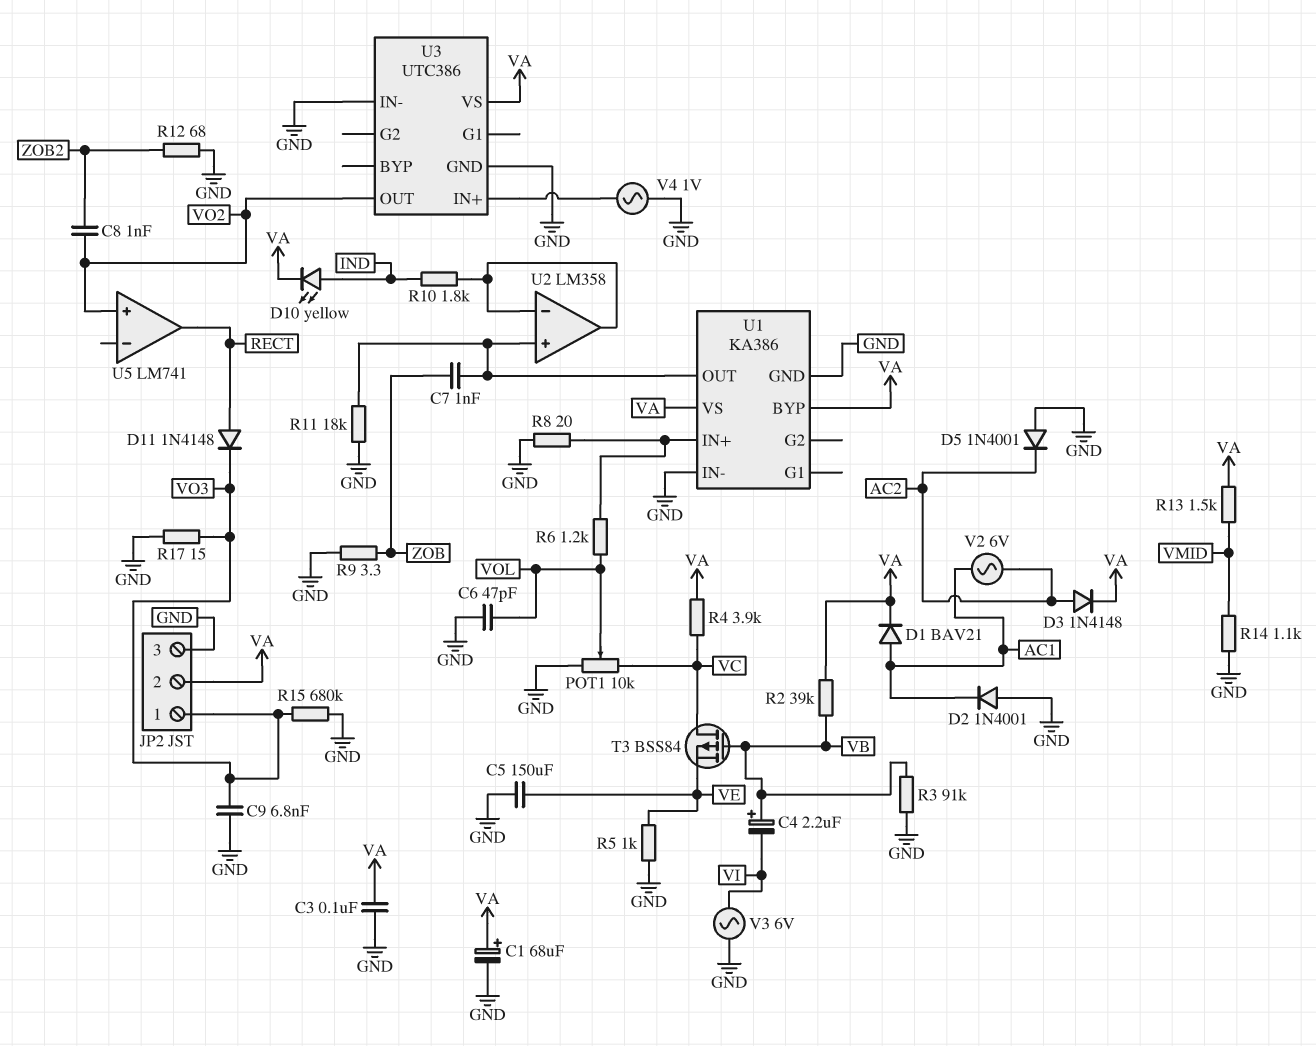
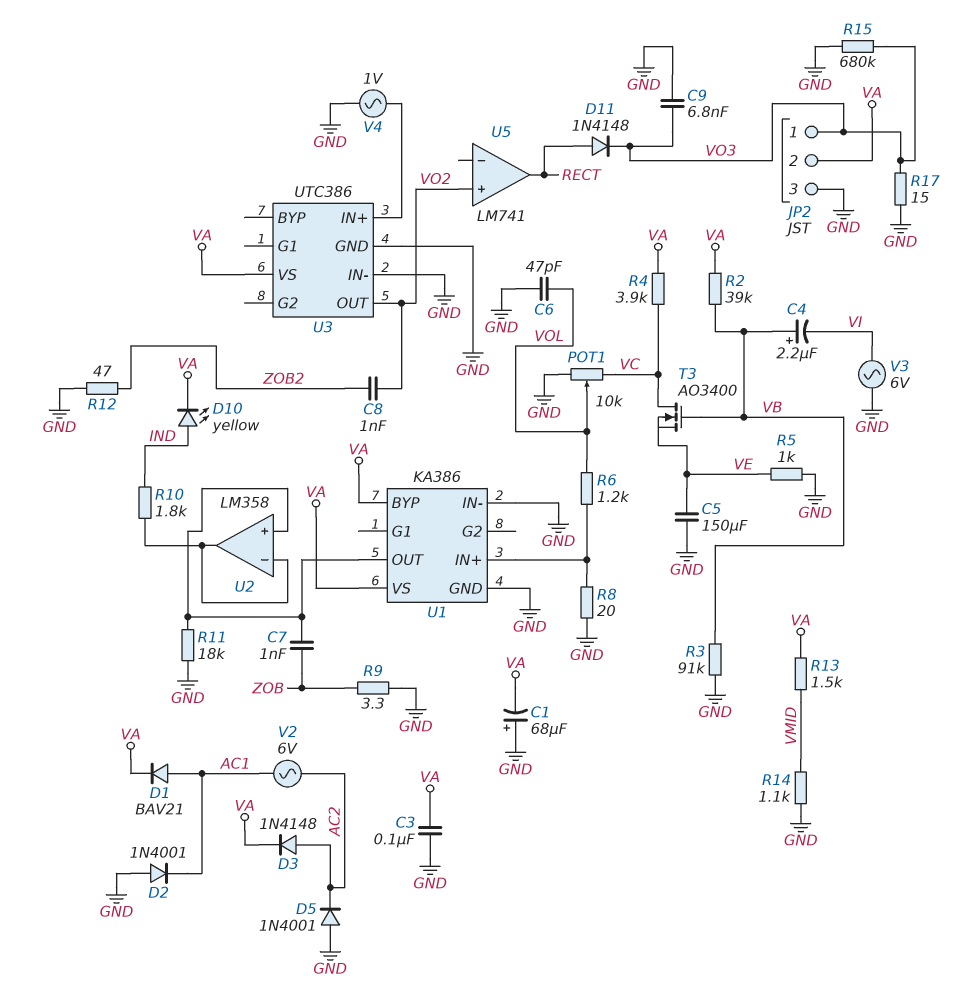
C1: 68uF (plus VA, minus GND) -> 68uF (plus GND, minus VA)
R12: 68 (GND, ZOB2) -> 47 (GND, ZOB2)
T3: PMOS BSS84 (G VB, D VC, S VE) -> NMOS AO3400 (G VB, D VC, S VE)

